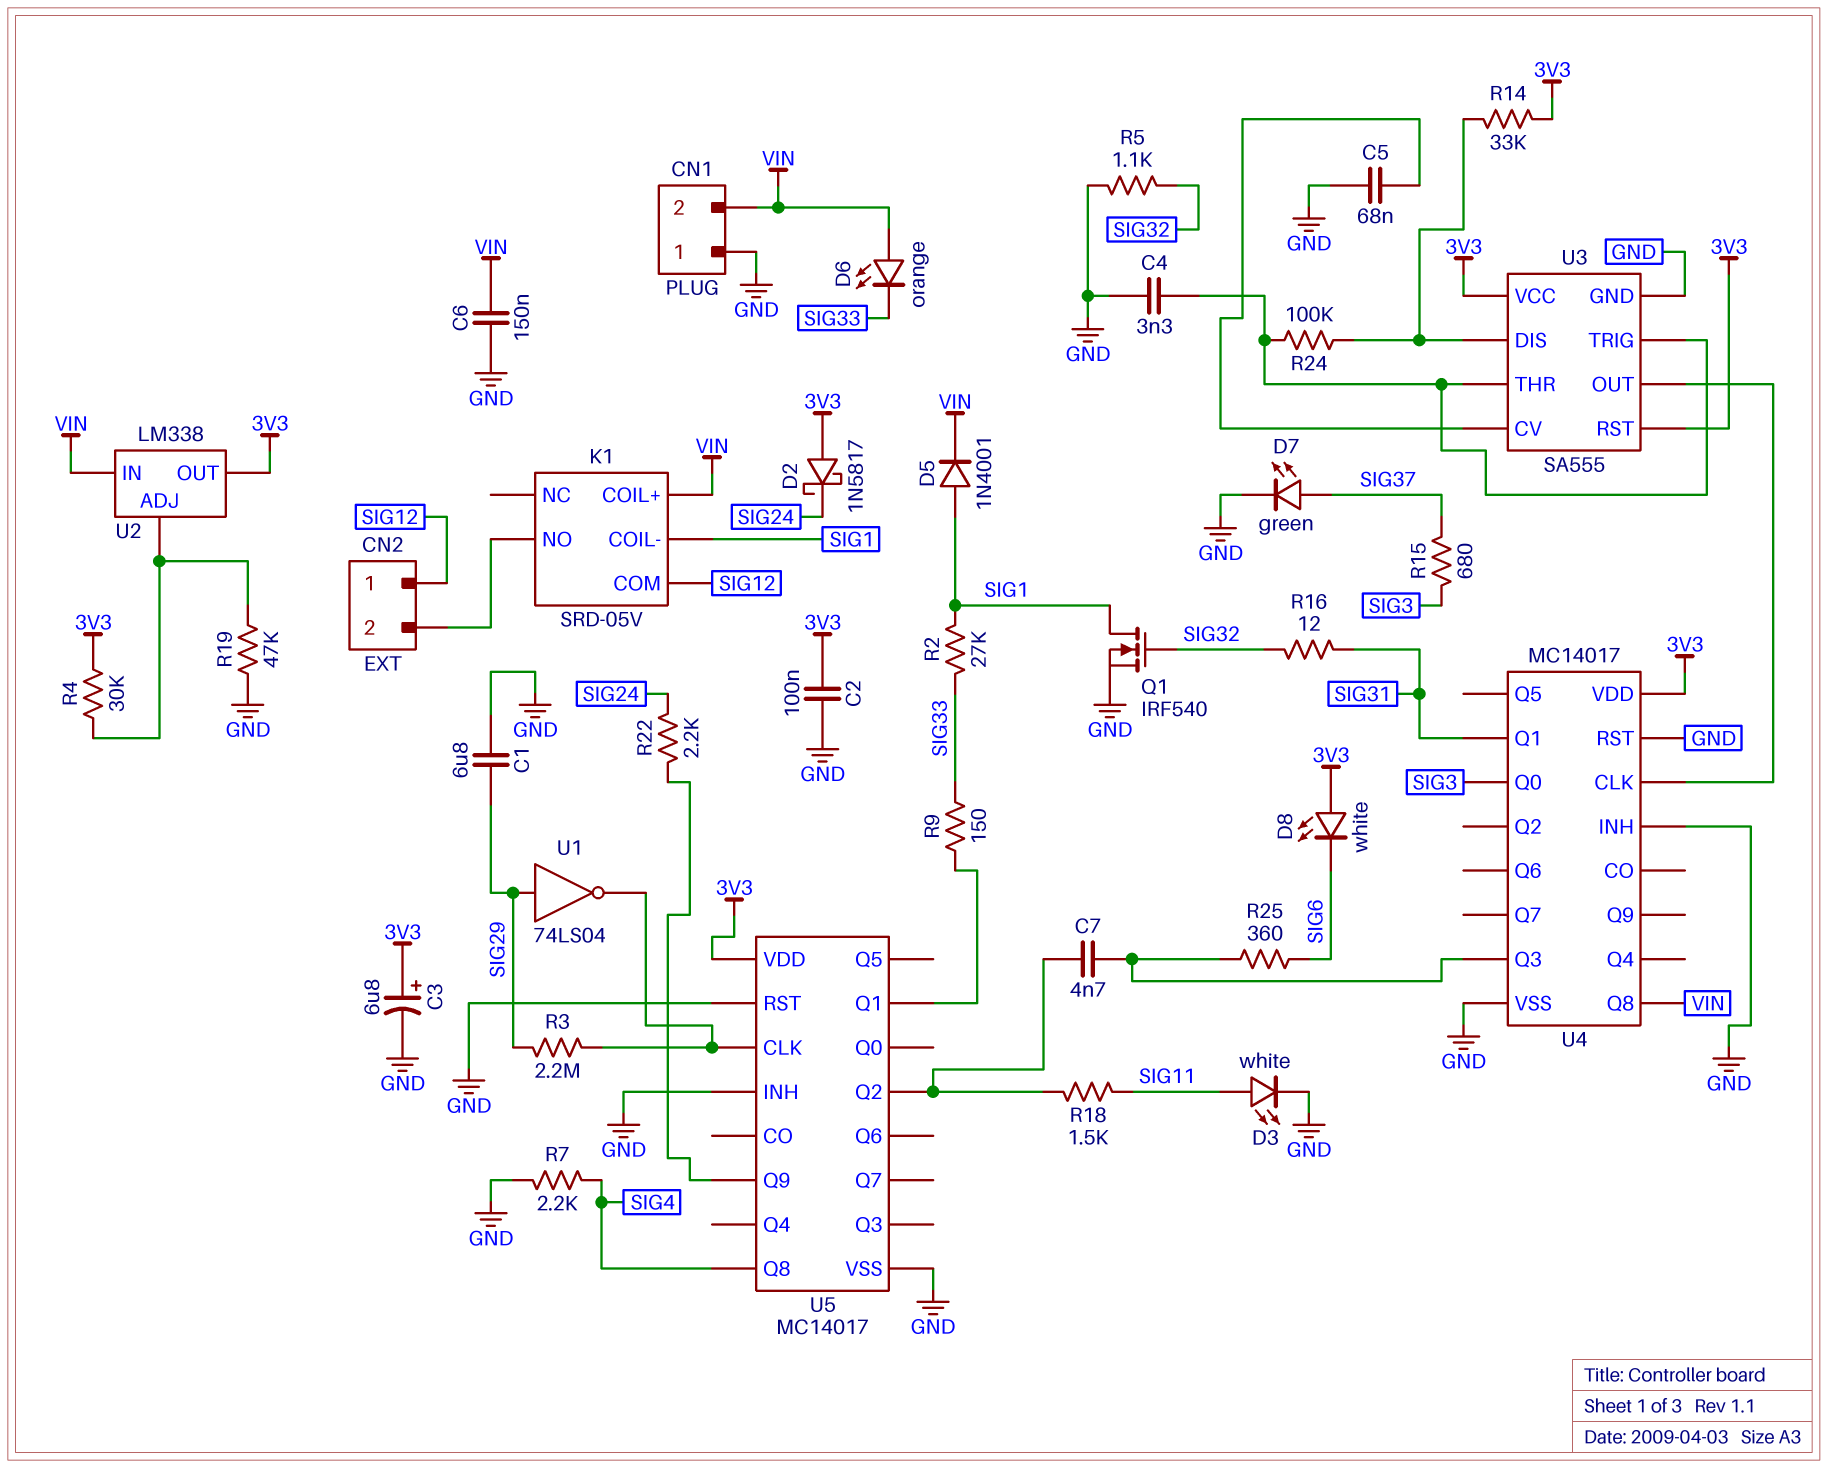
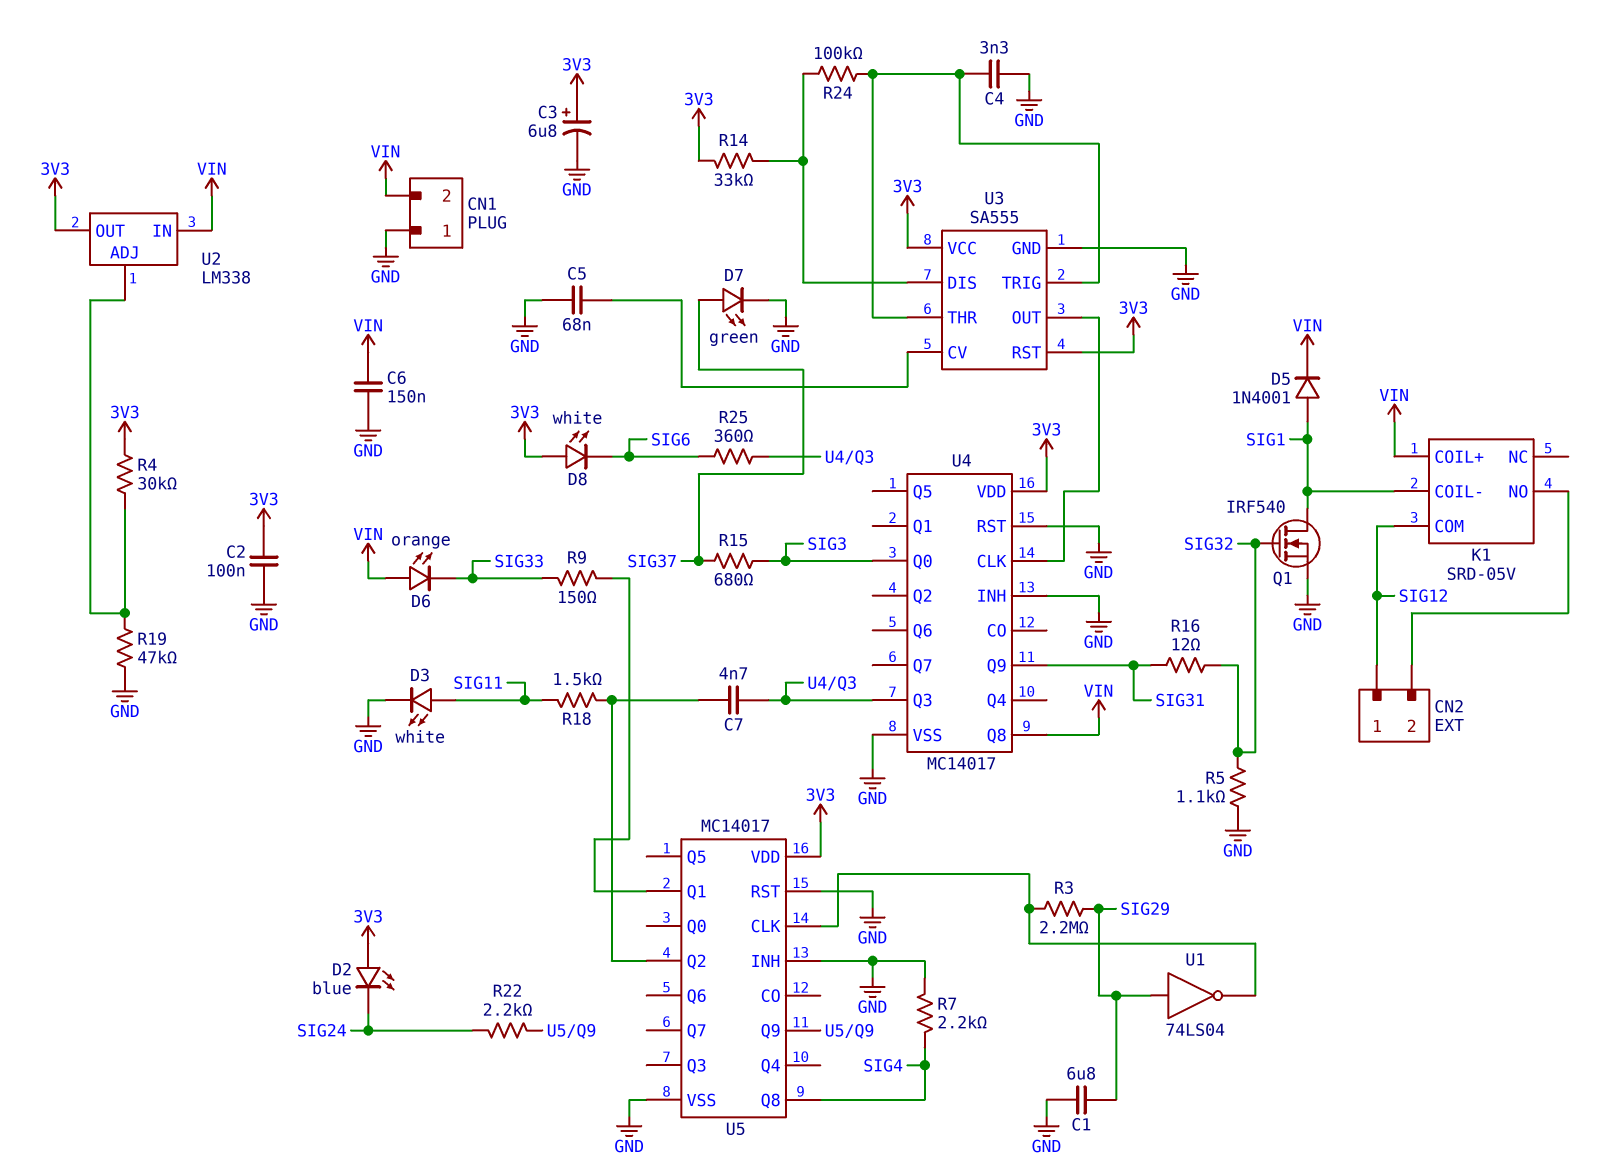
D2: schottky 1N5817 (A 3V3, K SIG24) -> LED blue (A 3V3, K SIG24)
R2: 27k (SIG1, SIG33) -> none
U4 pin Q1: SIG31 -> none
U4 pin Q9: none -> SIG31

